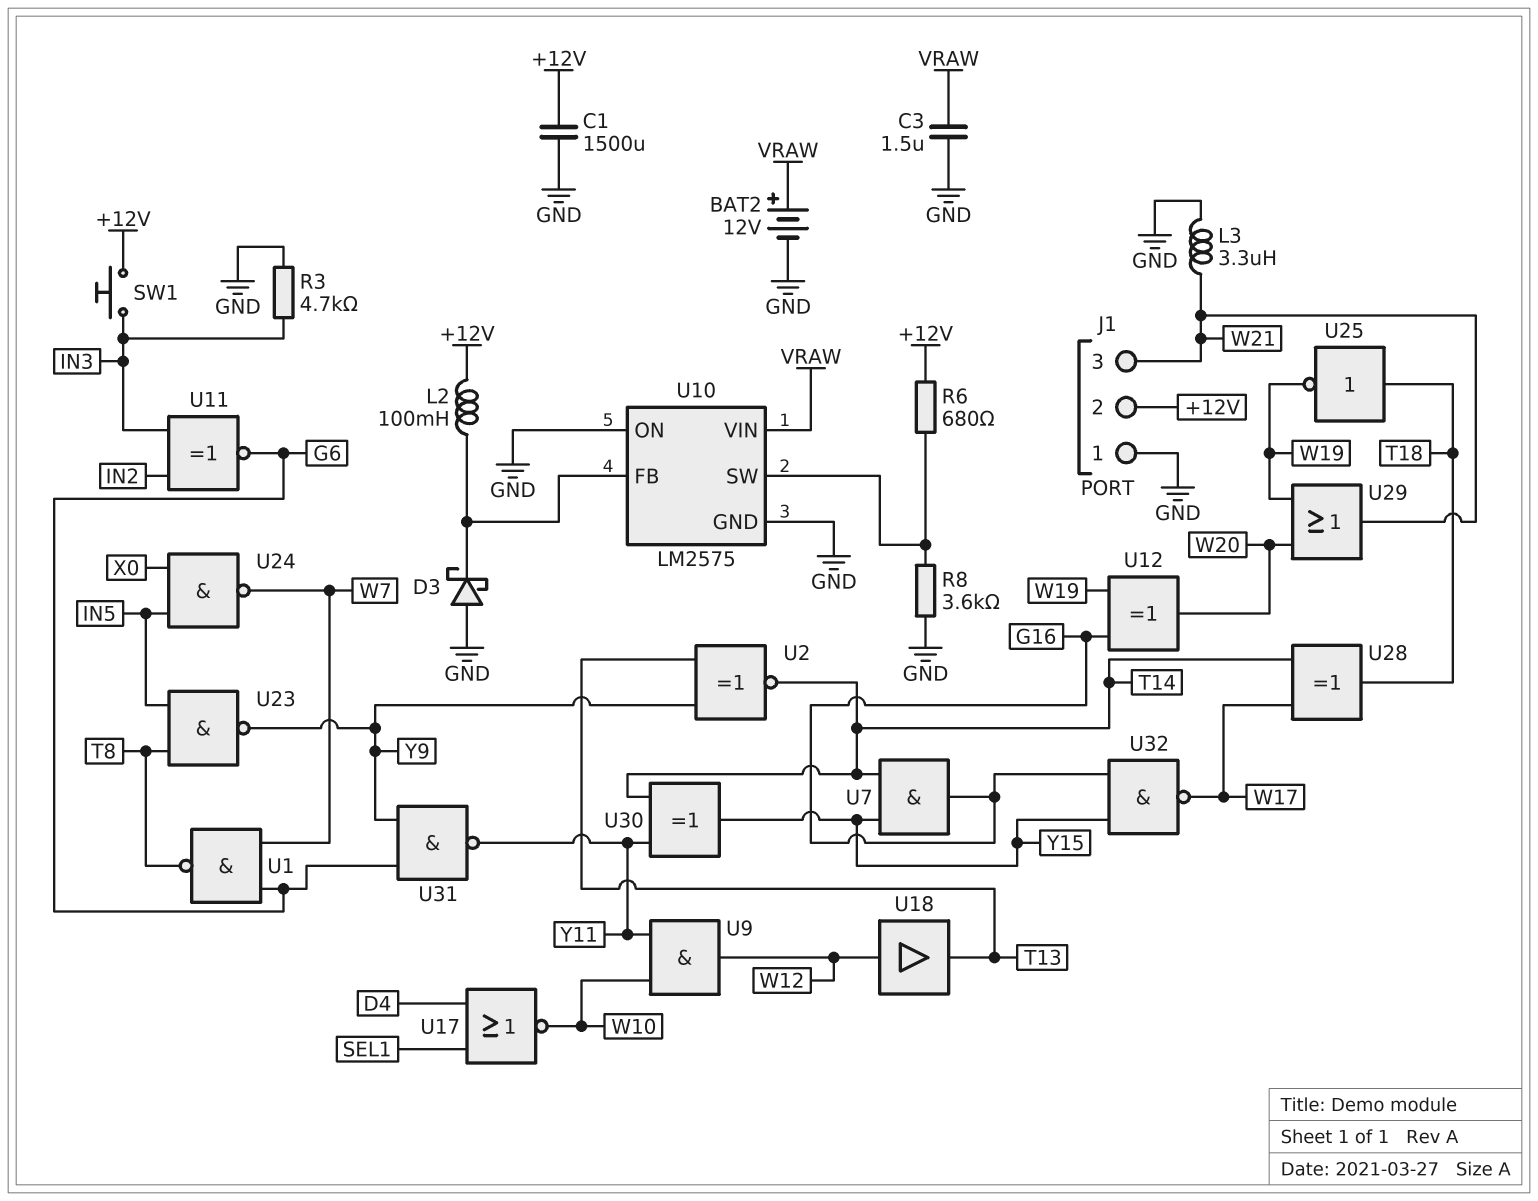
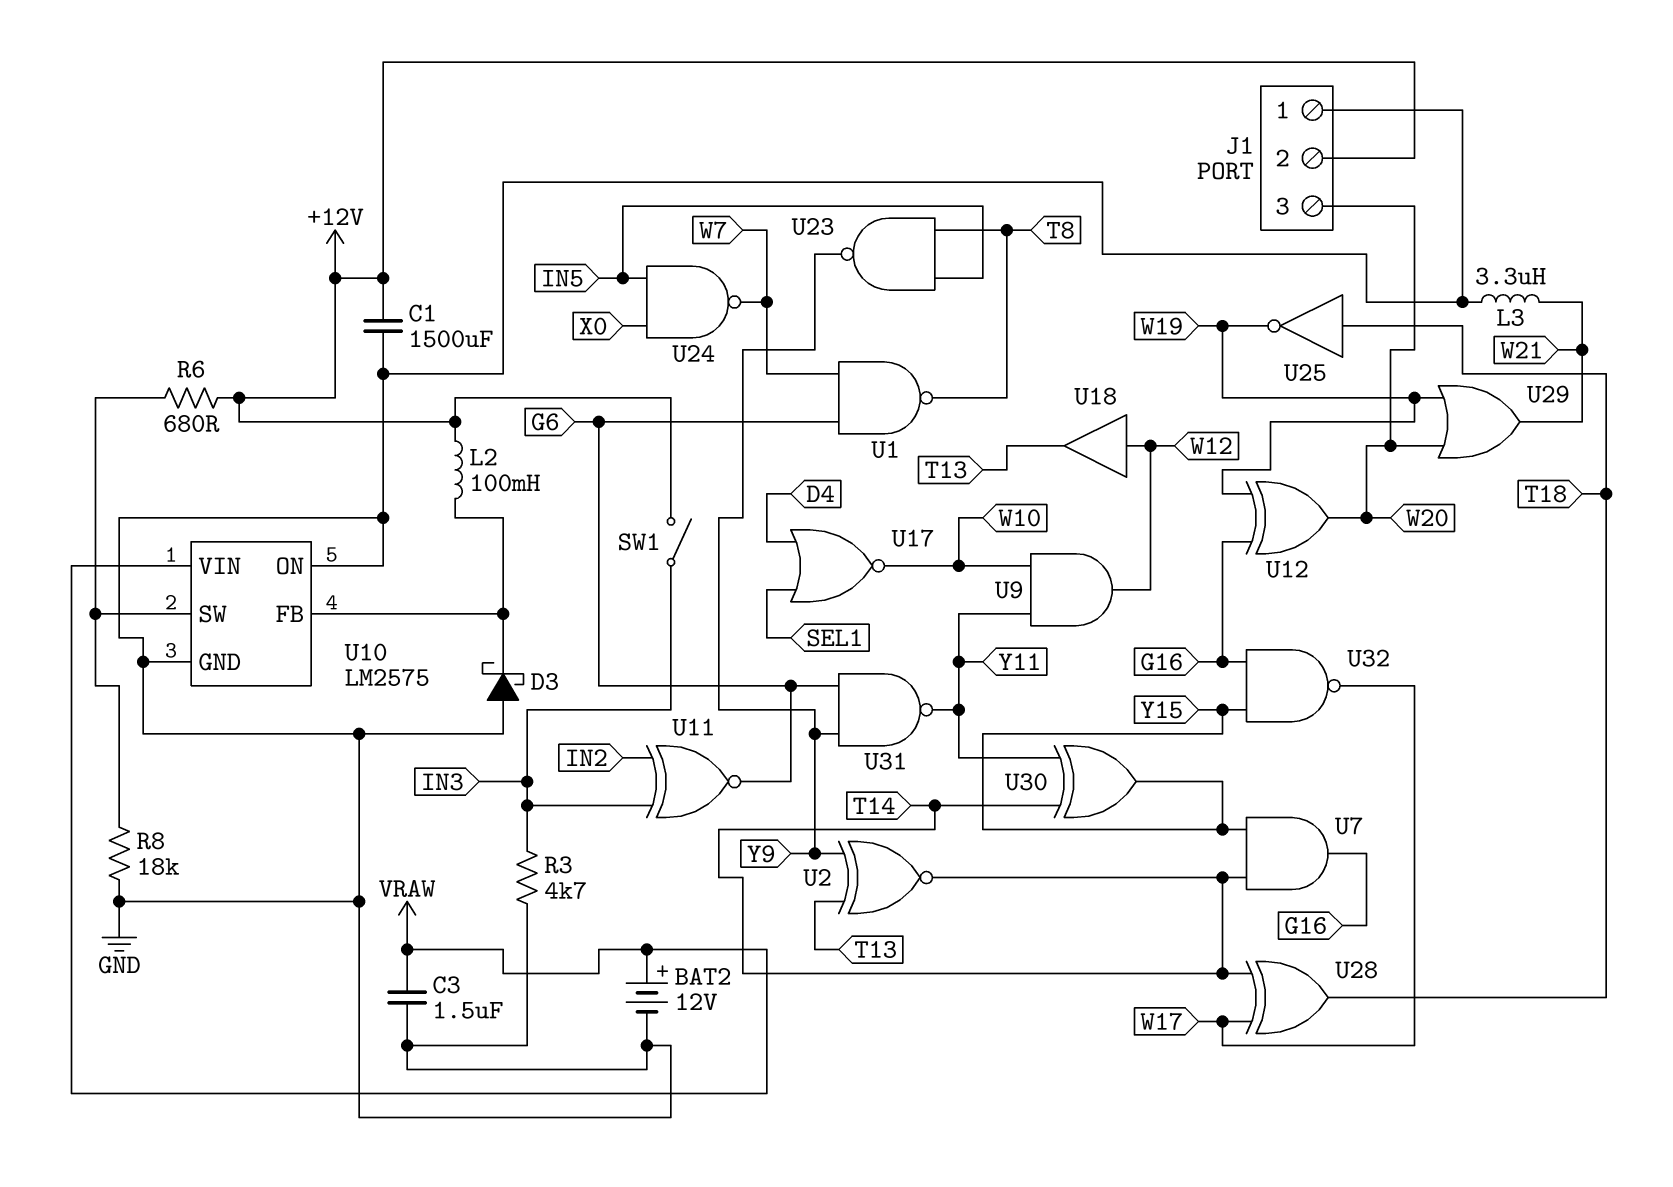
J1 pin 3: W21 -> W20
R8: 3.6k (GND, U10/SW) -> 18k (GND, U10/SW)
SW1: button (+12V, IN3) -> switch (+12V, IN3)

